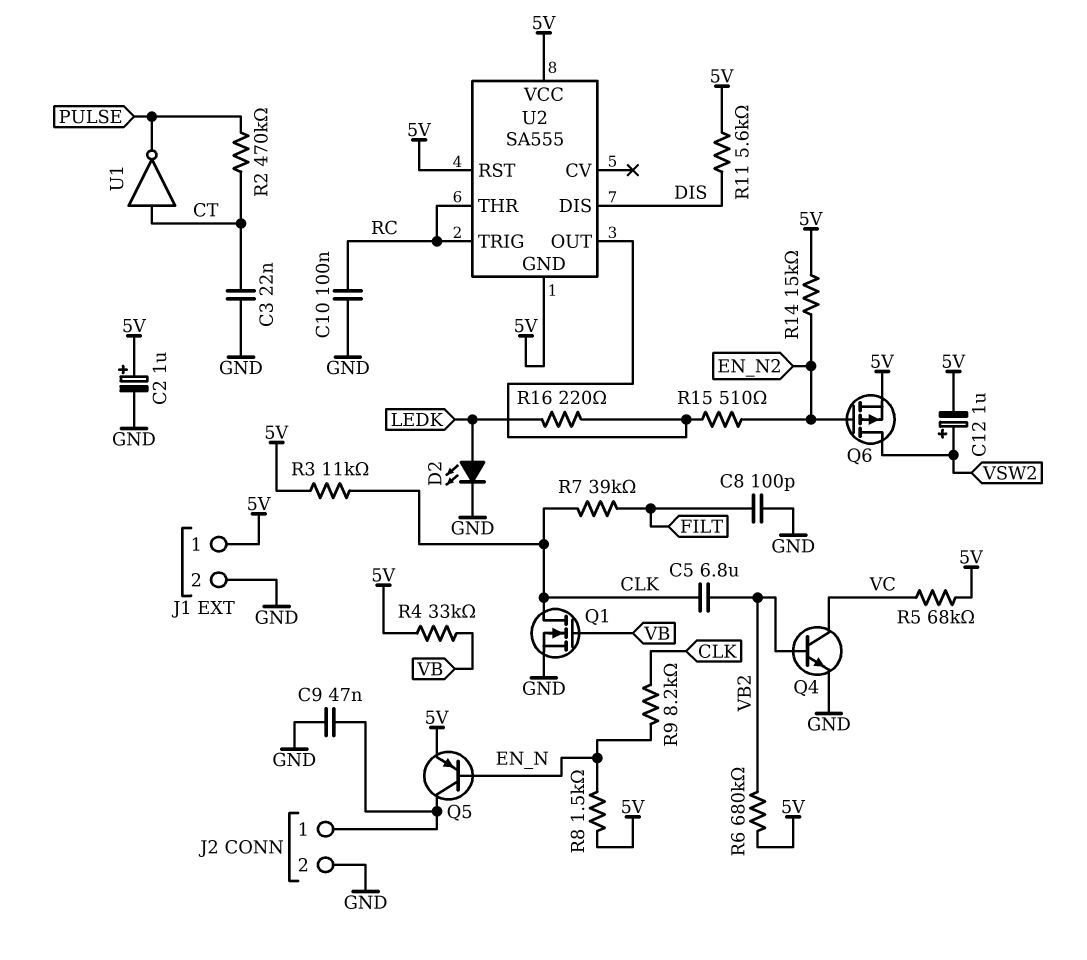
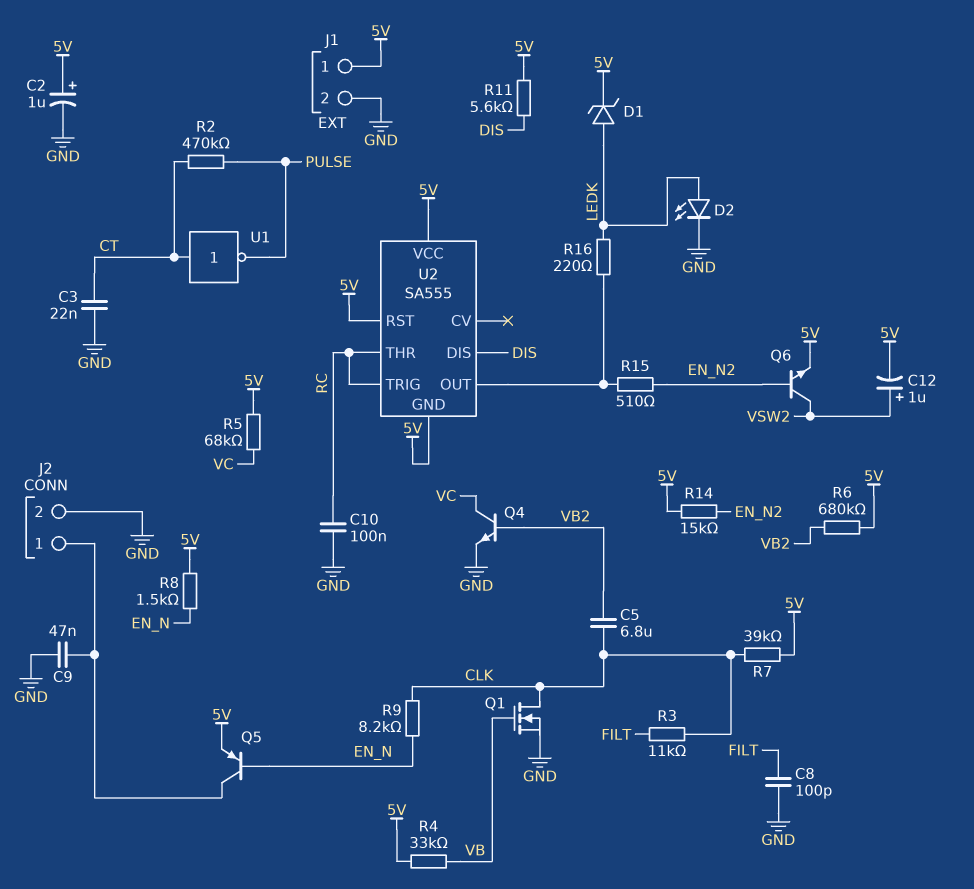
D1: none -> zener (A LEDK, K 5V)
Q6: PMOS (G EN_N2, D VSW2, S 5V) -> NPN (B EN_N2, C VSW2, E 5V)
R3: 11k (5V, CLK) -> 11k (CLK, FILT)
R7: 39k (CLK, FILT) -> 39k (5V, CLK)

